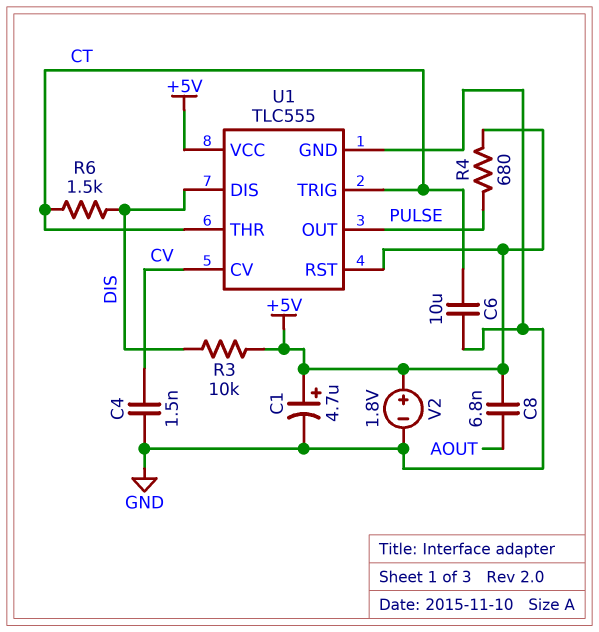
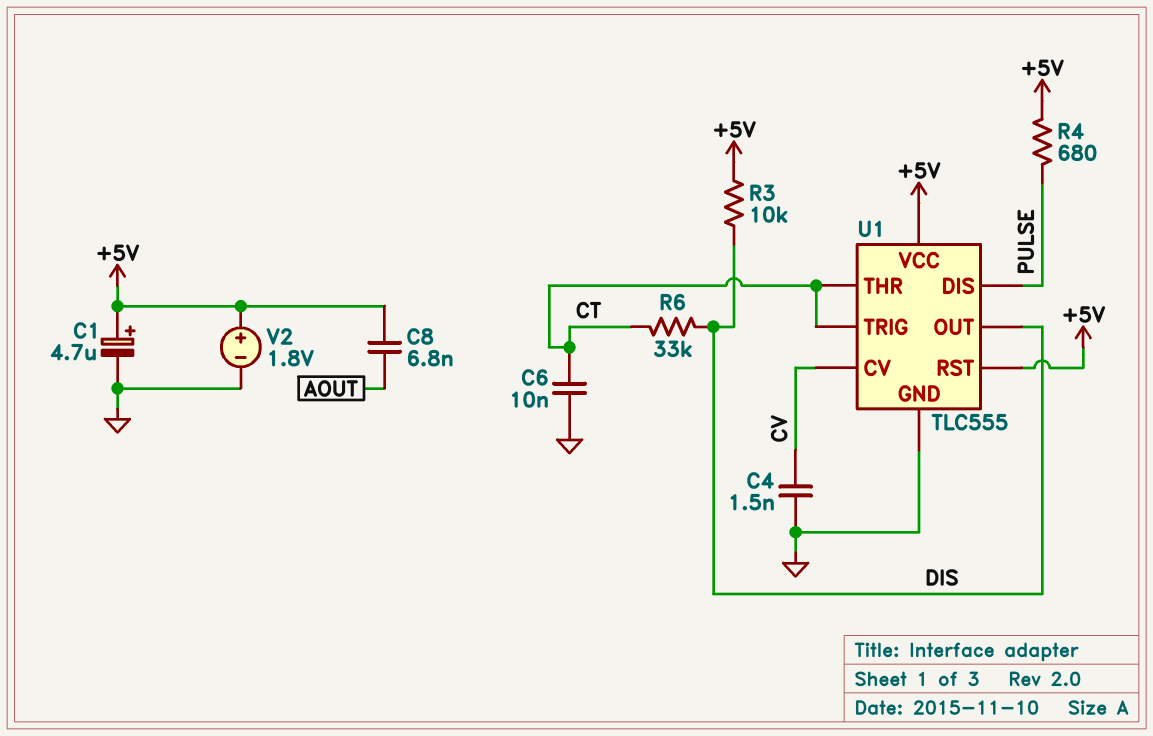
C6: 10uF (CT, GND) -> 10nF (CT, GND)
R6: 1.5k (CT, DIS) -> 33k (CT, DIS)
U1 pin DIS: DIS -> PULSE
U1 pin OUT: PULSE -> DIS

